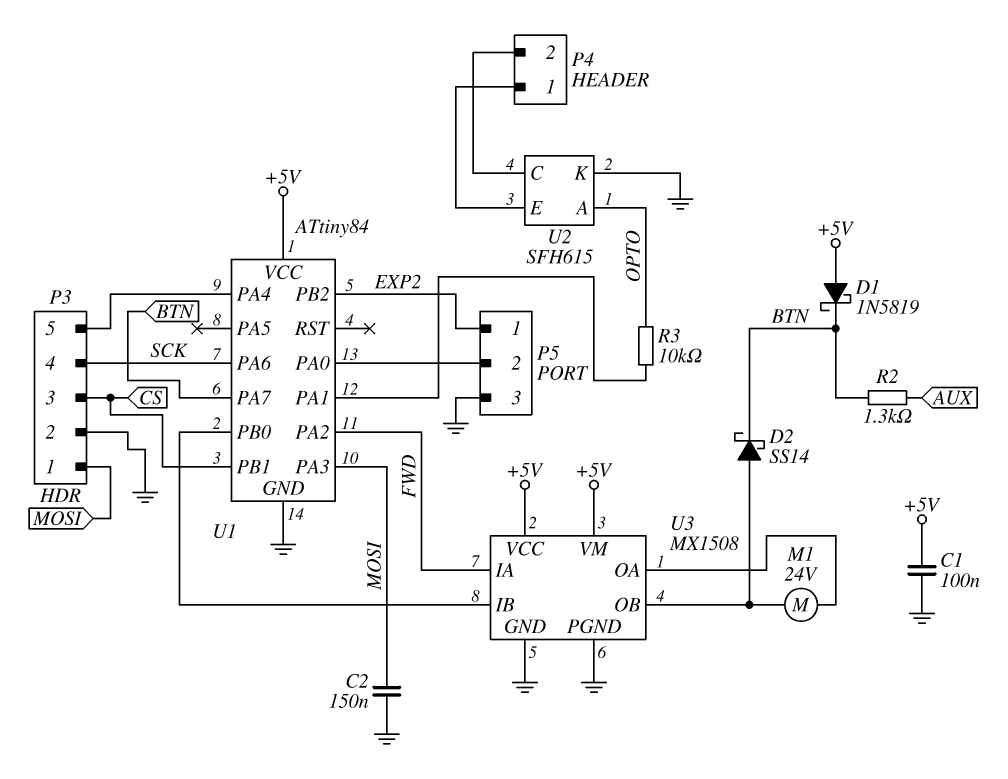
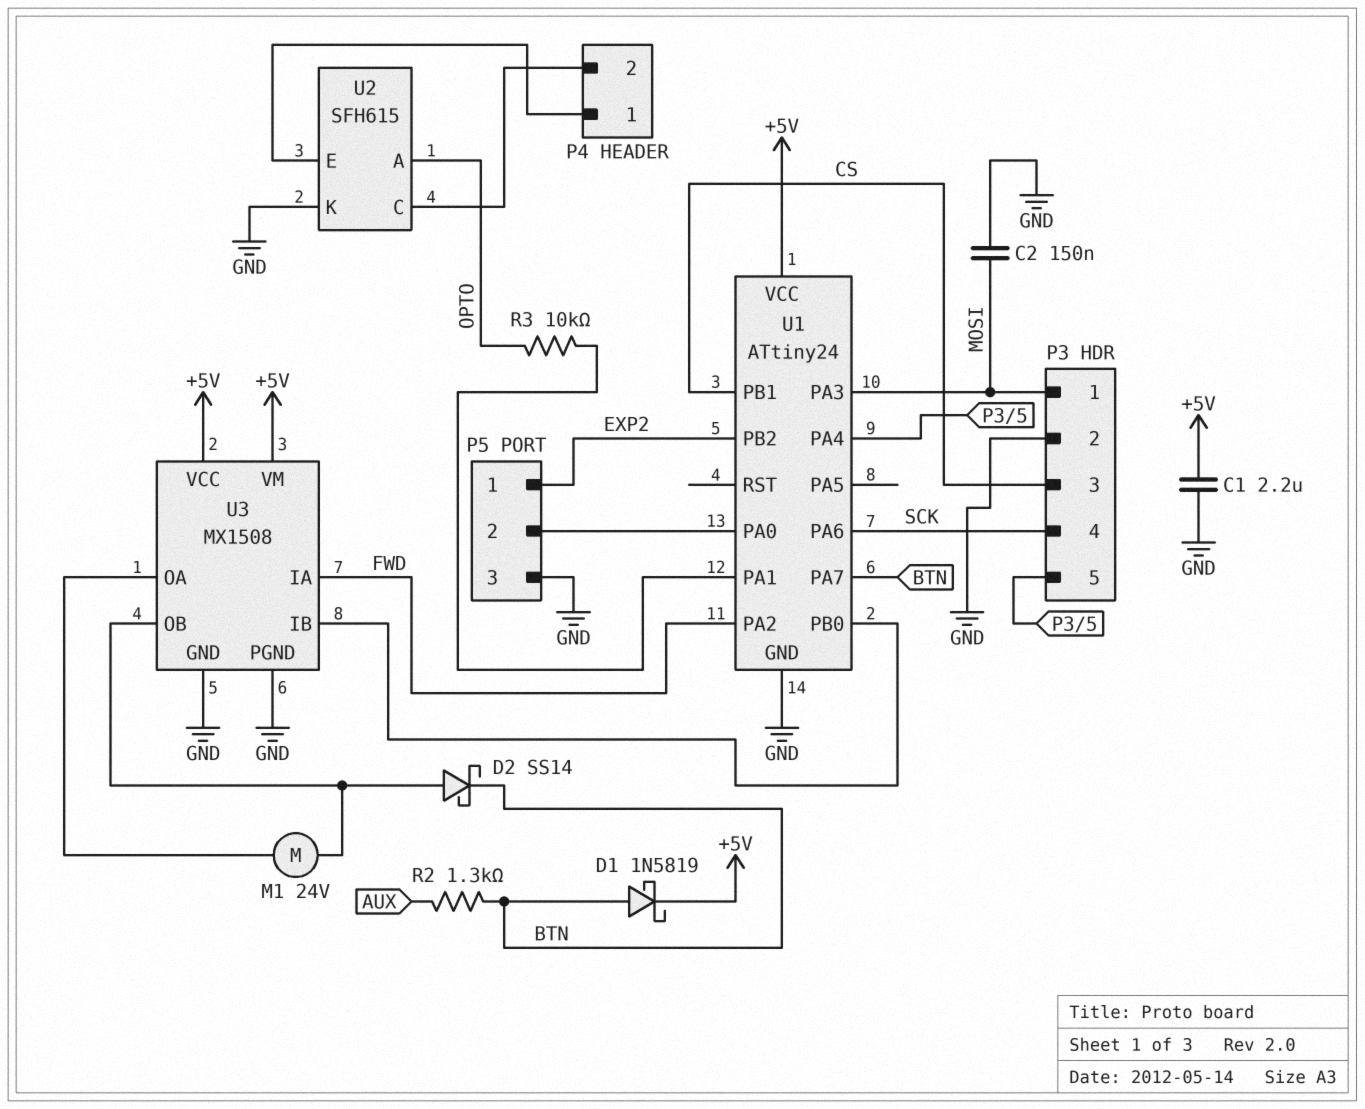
C1: 100nF (+5V, GND) -> 2.2uF (+5V, GND)
D1: schottky 1N5819 (A +5V, K BTN) -> schottky 1N5819 (A BTN, K +5V)
U1: ATtiny84 -> ATtiny24

